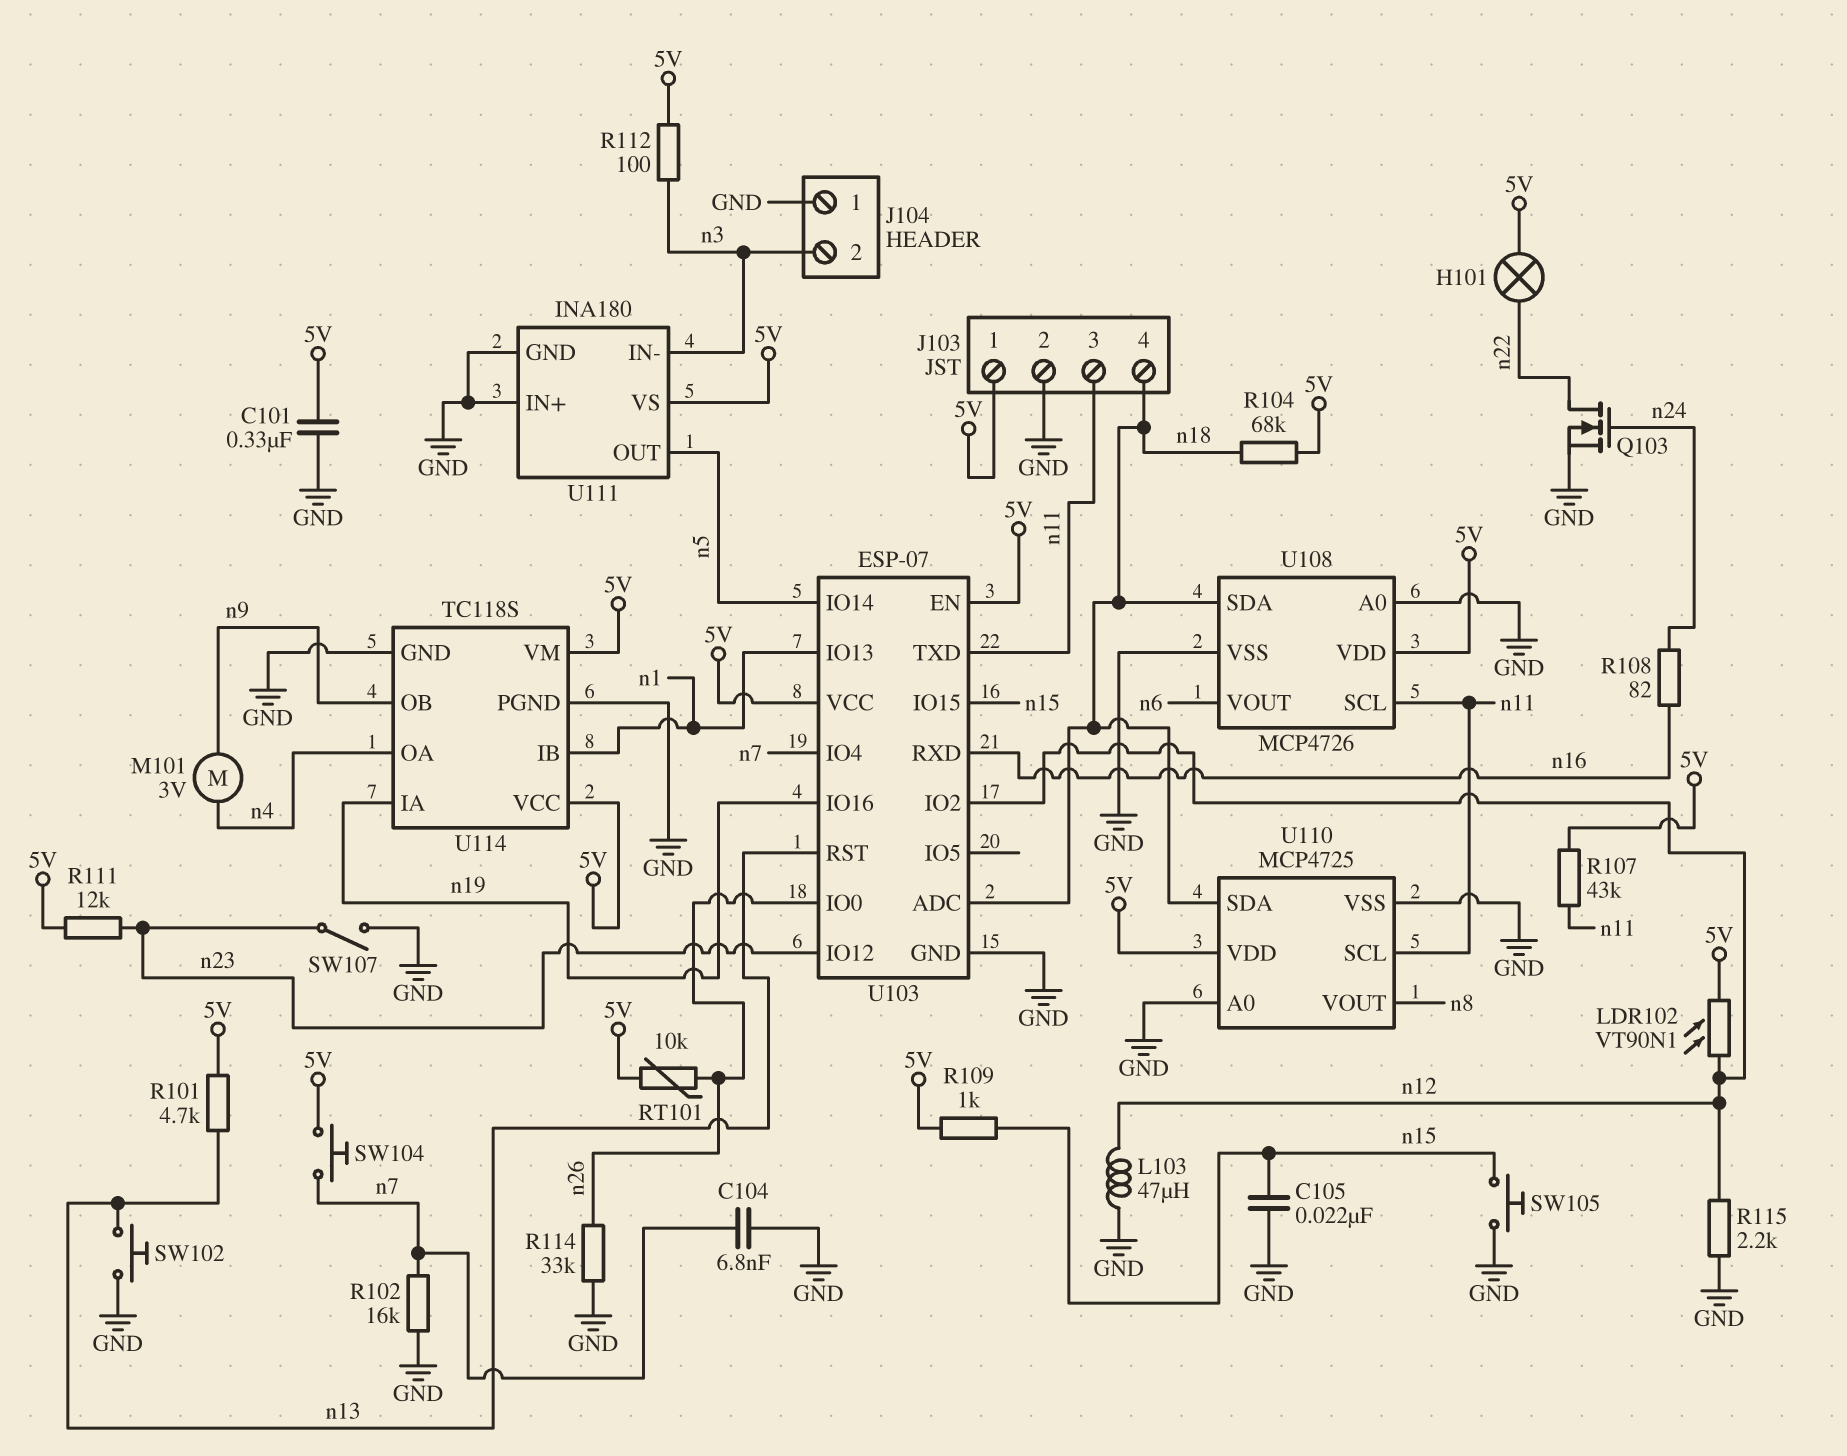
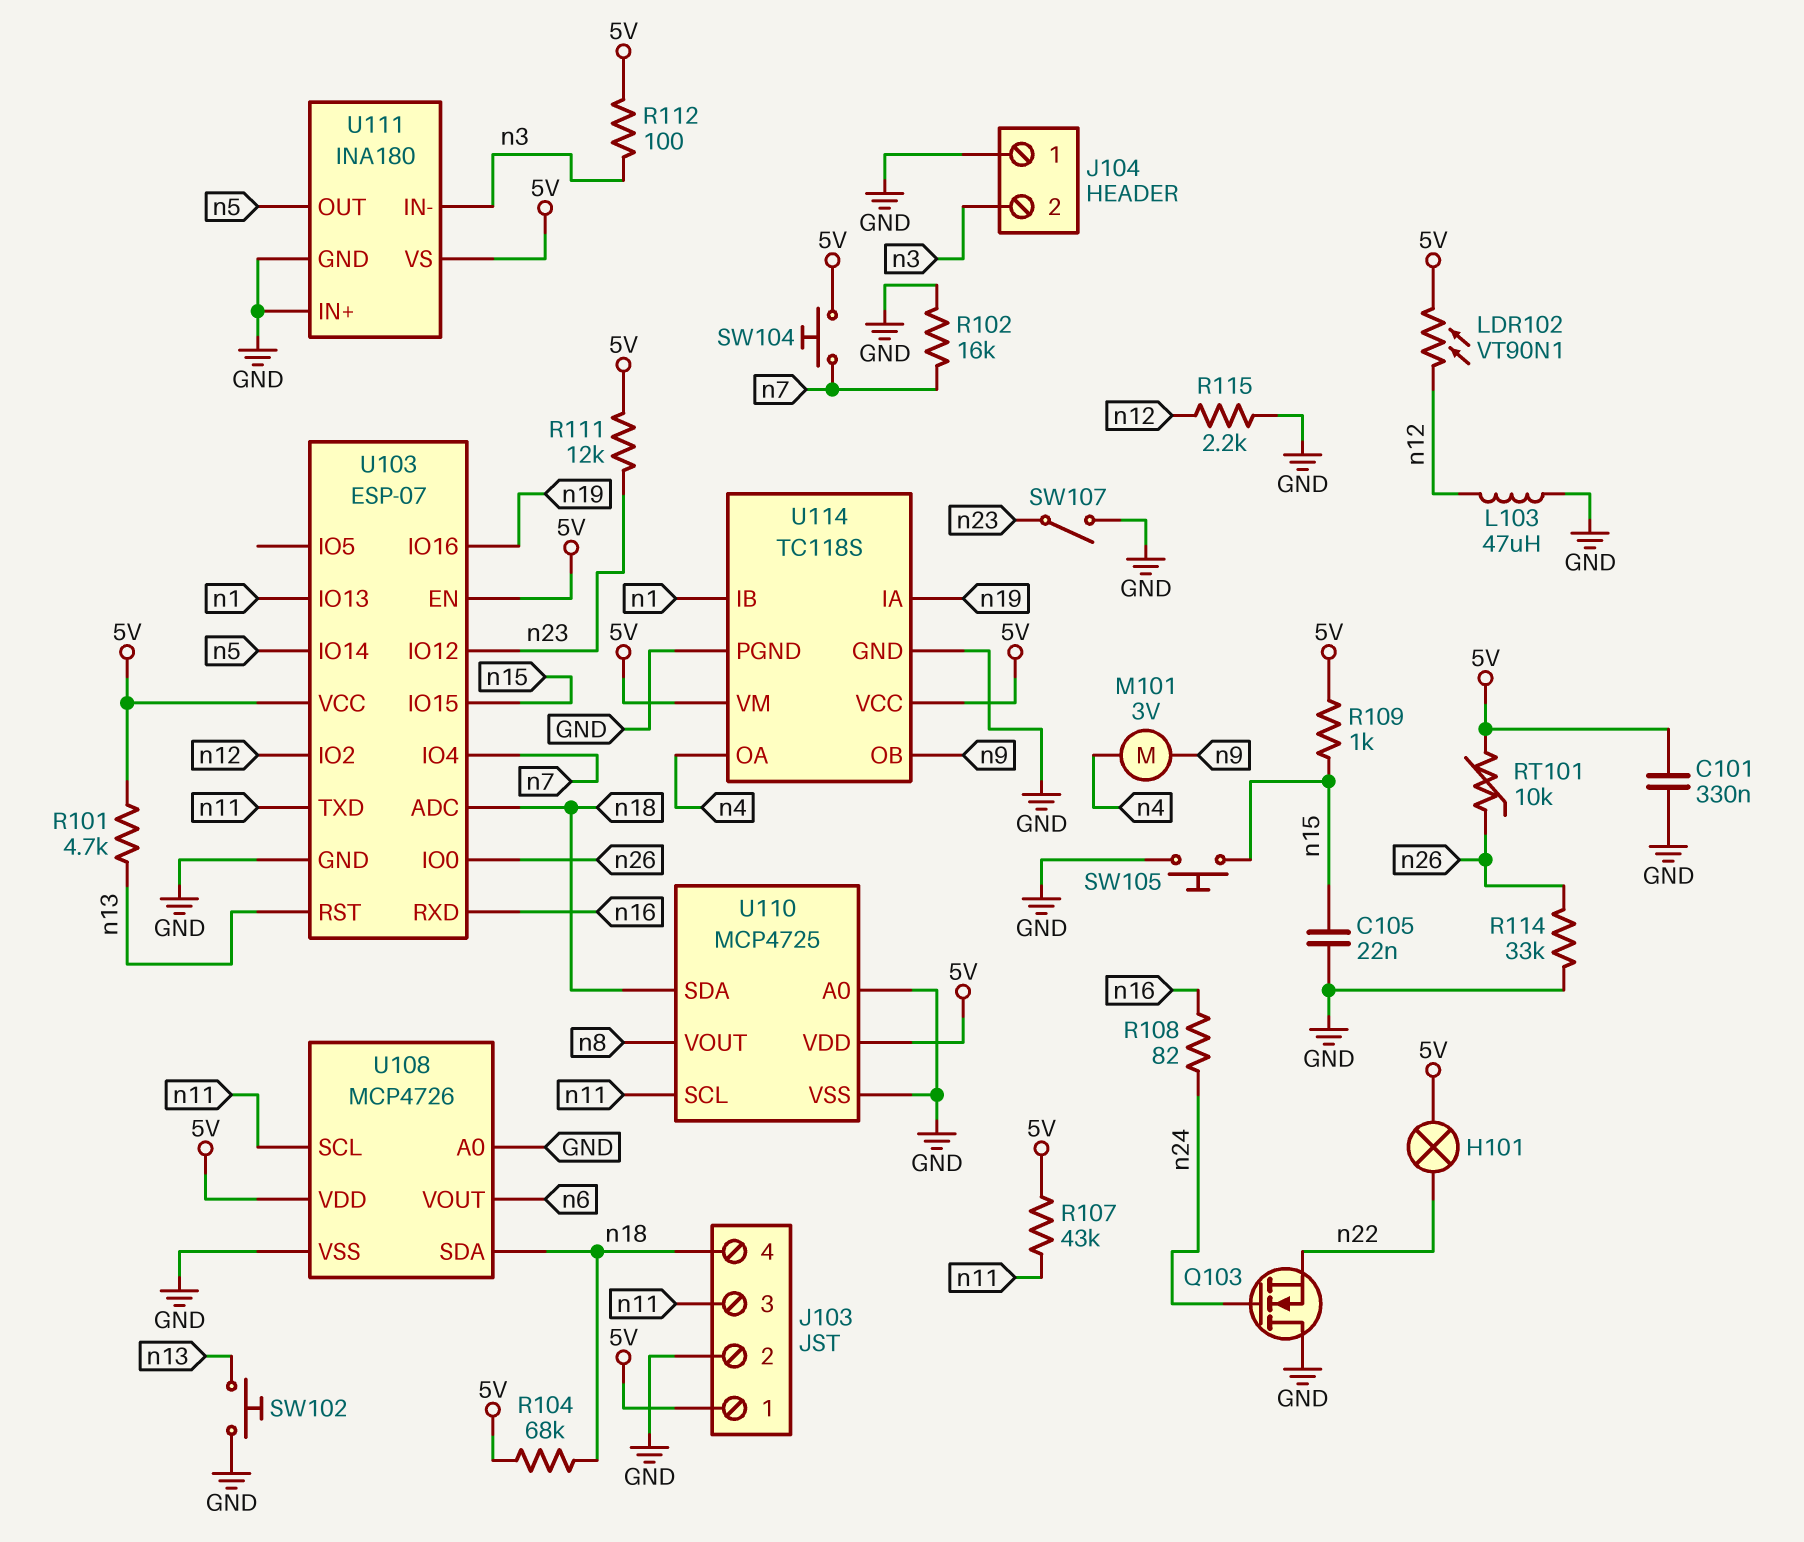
C104: 6.8nF (GND, n7) -> none
Q103: NMOS (G n24, D n22, S GND) -> NMOS (G n24, D GND, S n22)

